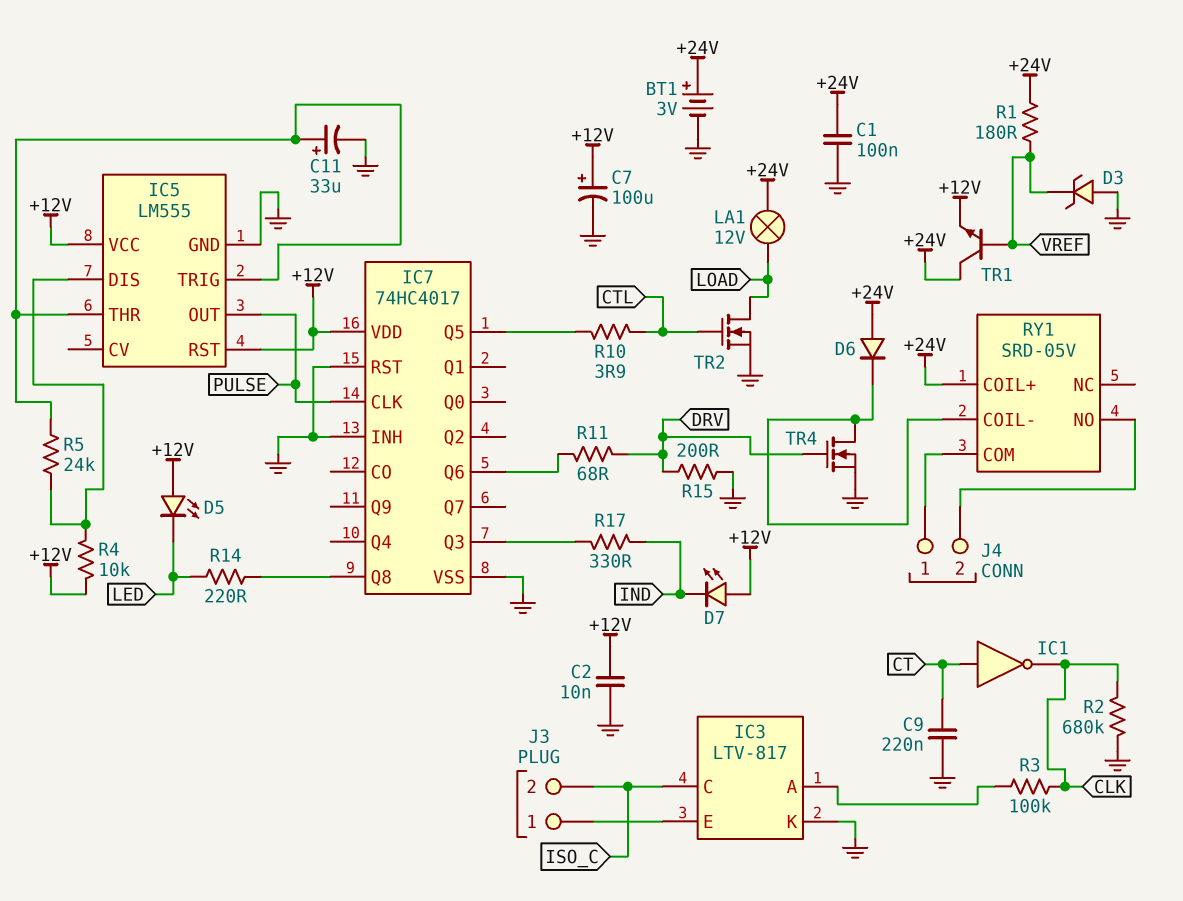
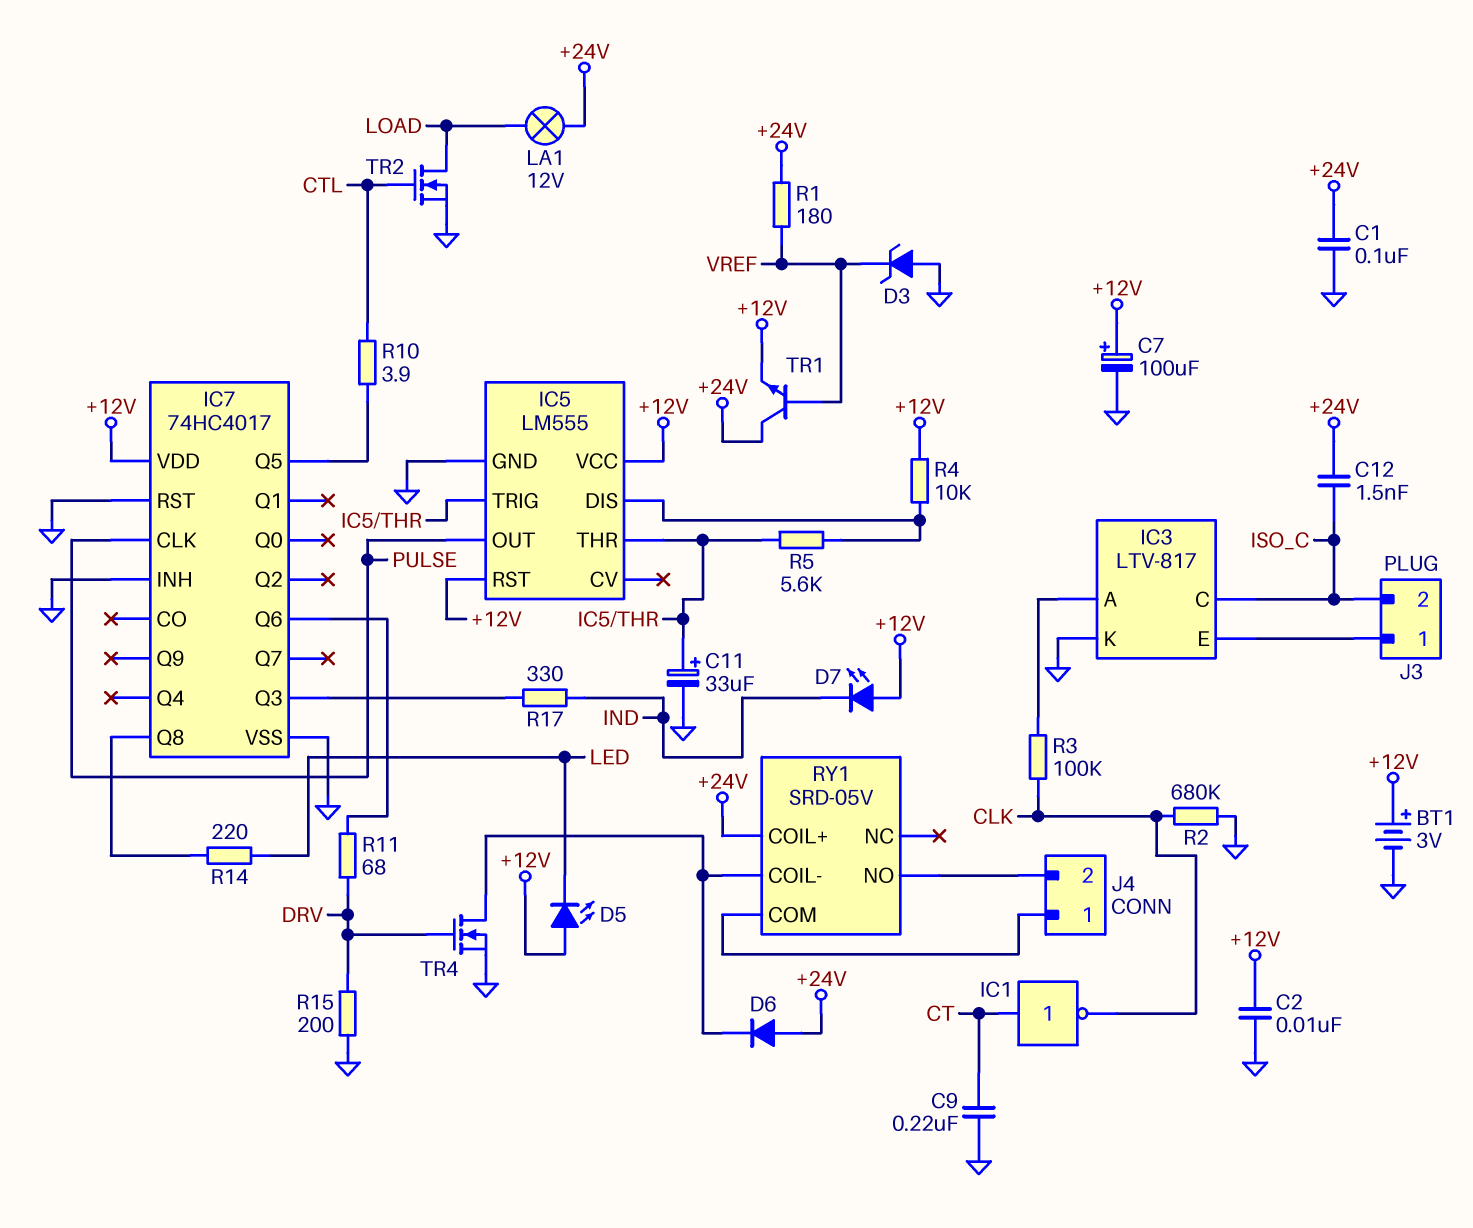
BT1: 3V (plus +24V, minus GND) -> 3V (plus +12V, minus GND)
C12: none -> 1.5nF (+24V, ISO_C)
R5: 24k (IC5/DIS, IC5/THR) -> 5.6k (IC5/DIS, IC5/THR)

